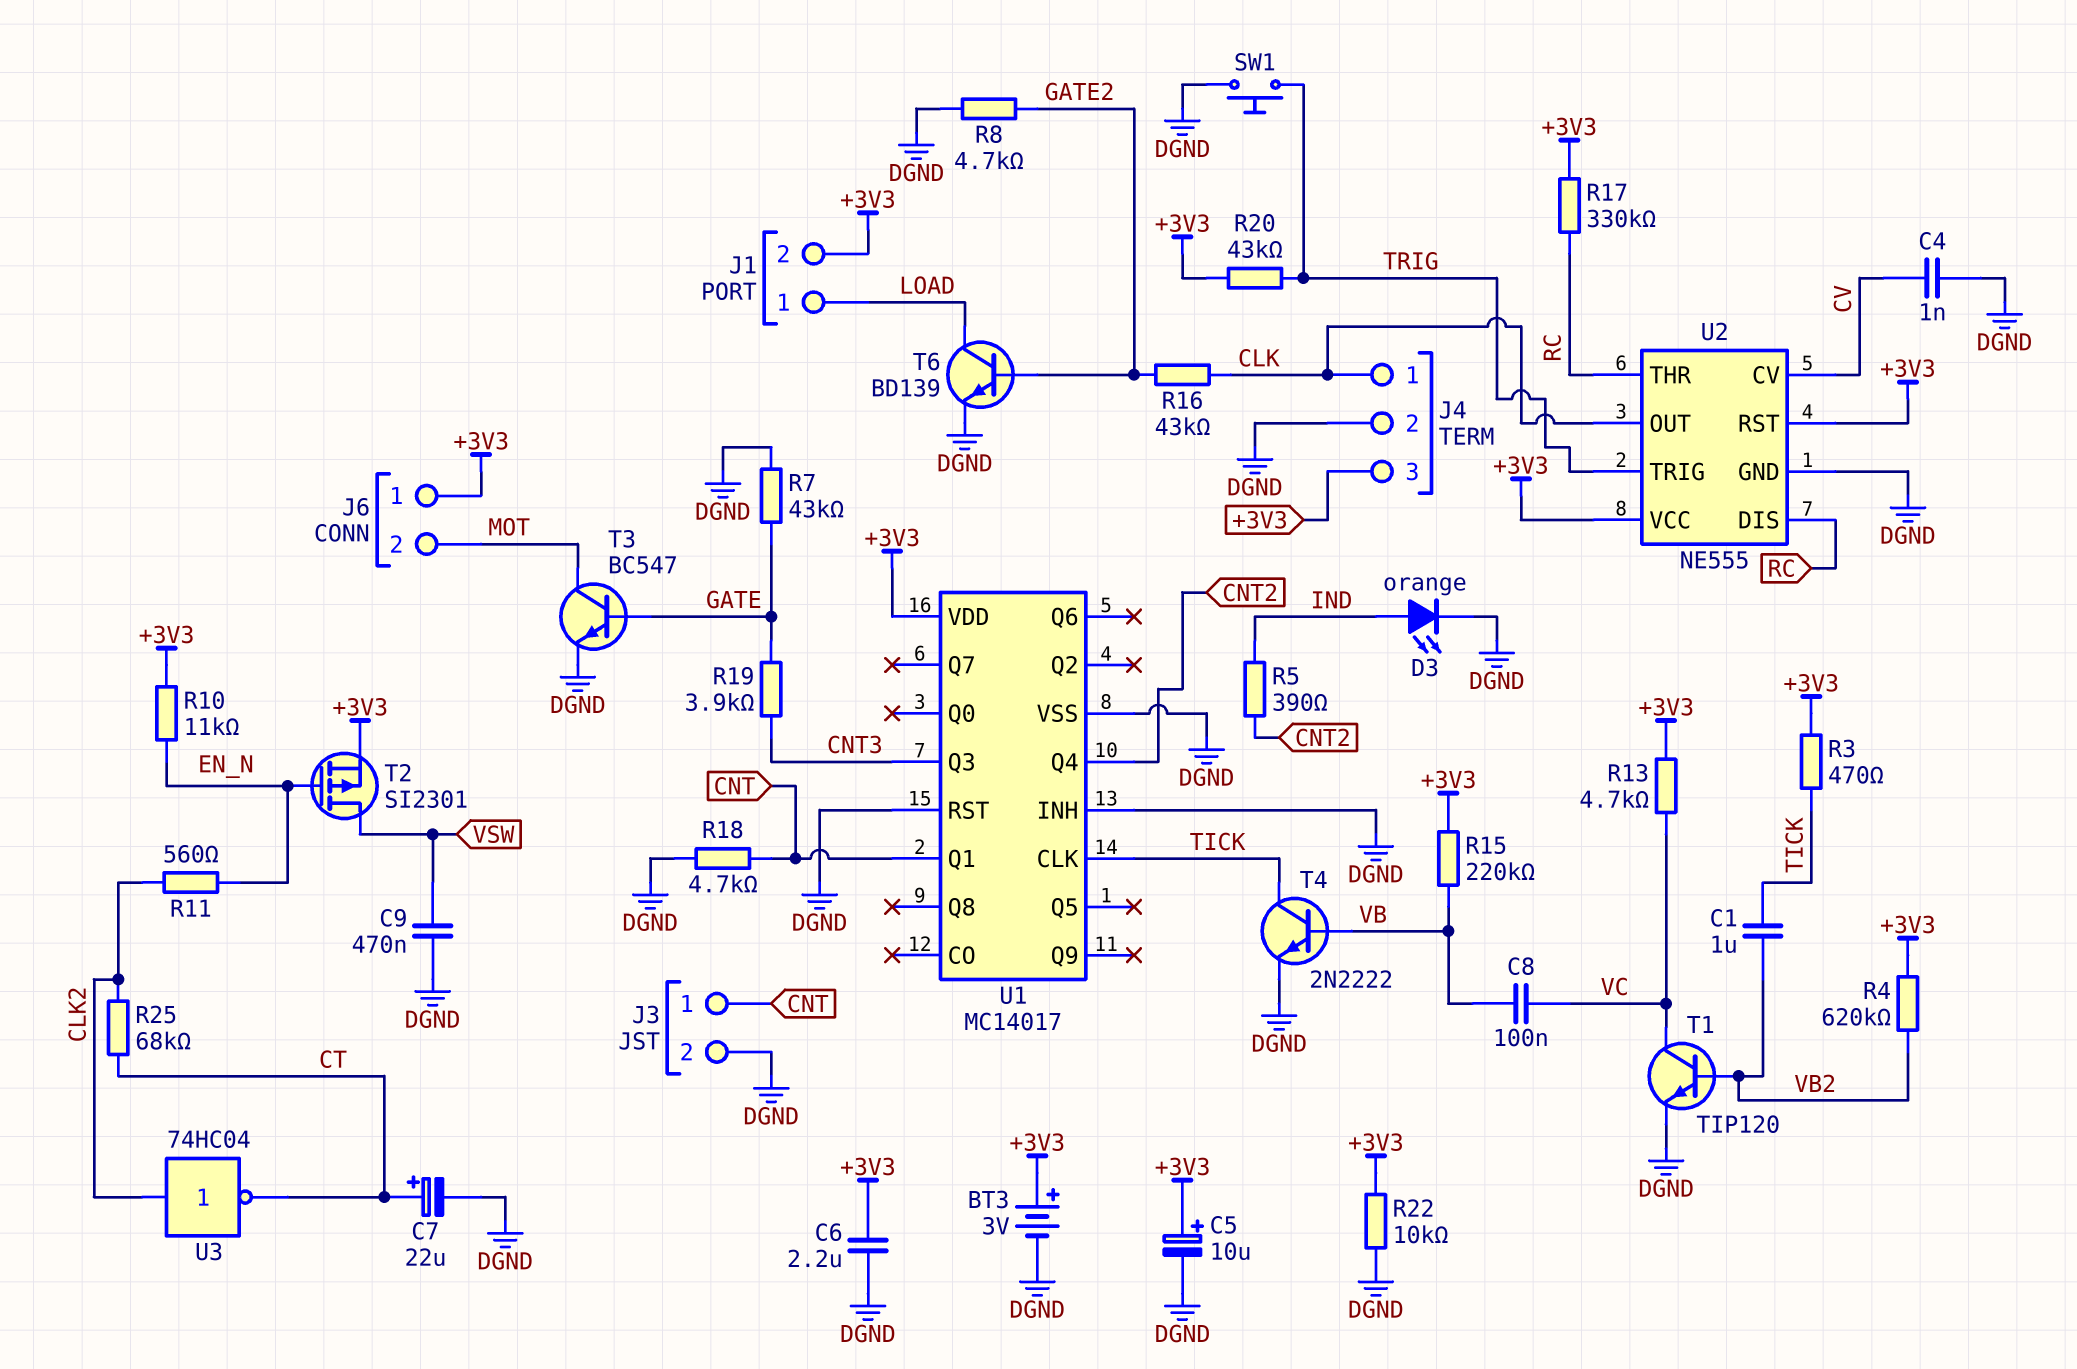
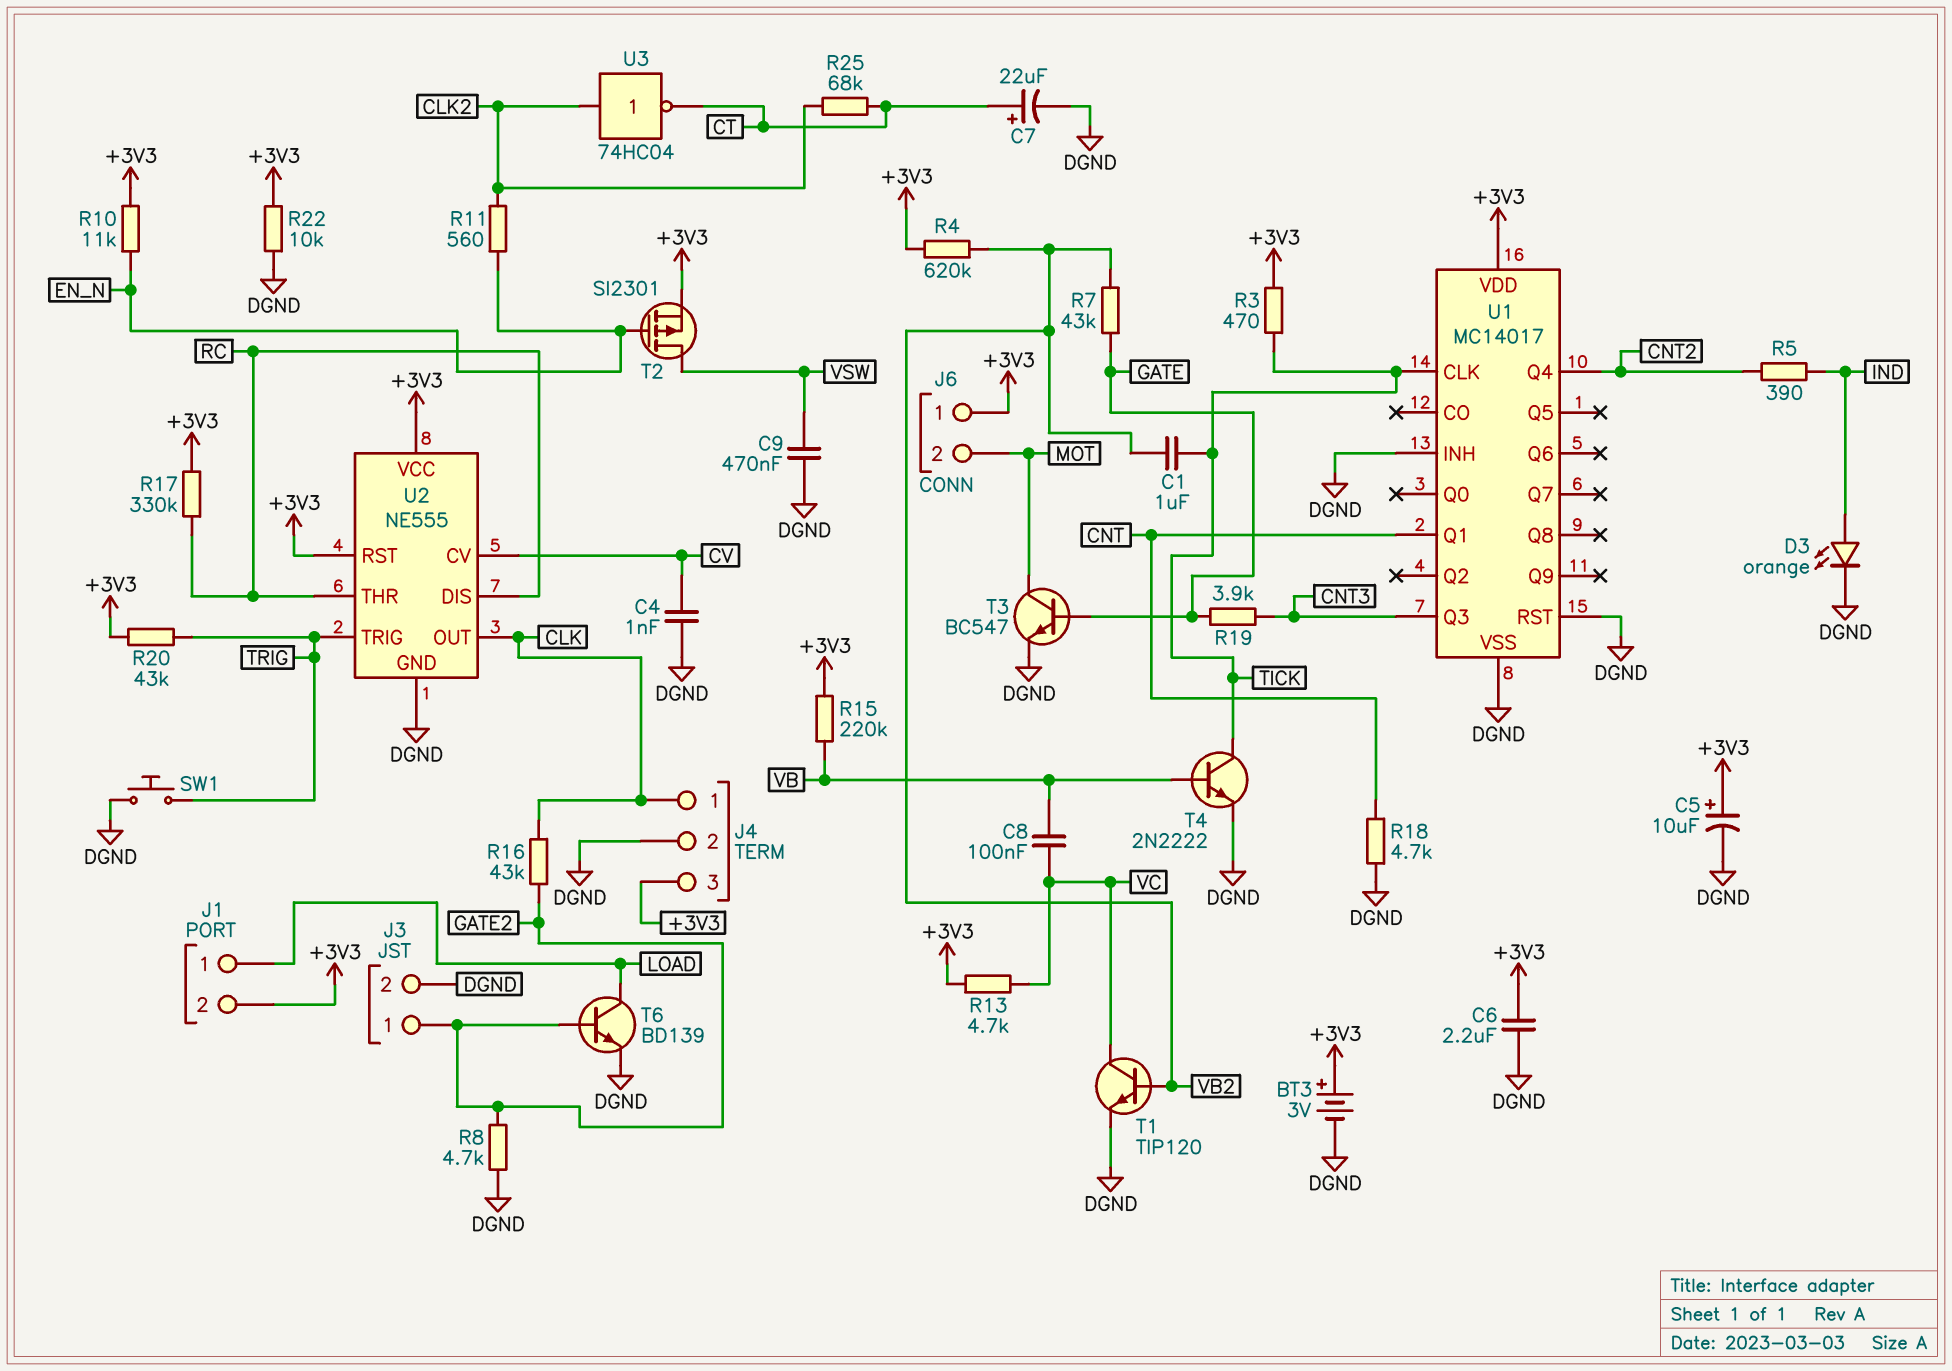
J3 pin 1: CNT -> GATE2
R7: 43k (DGND, GATE) -> 43k (GATE, VB2)

